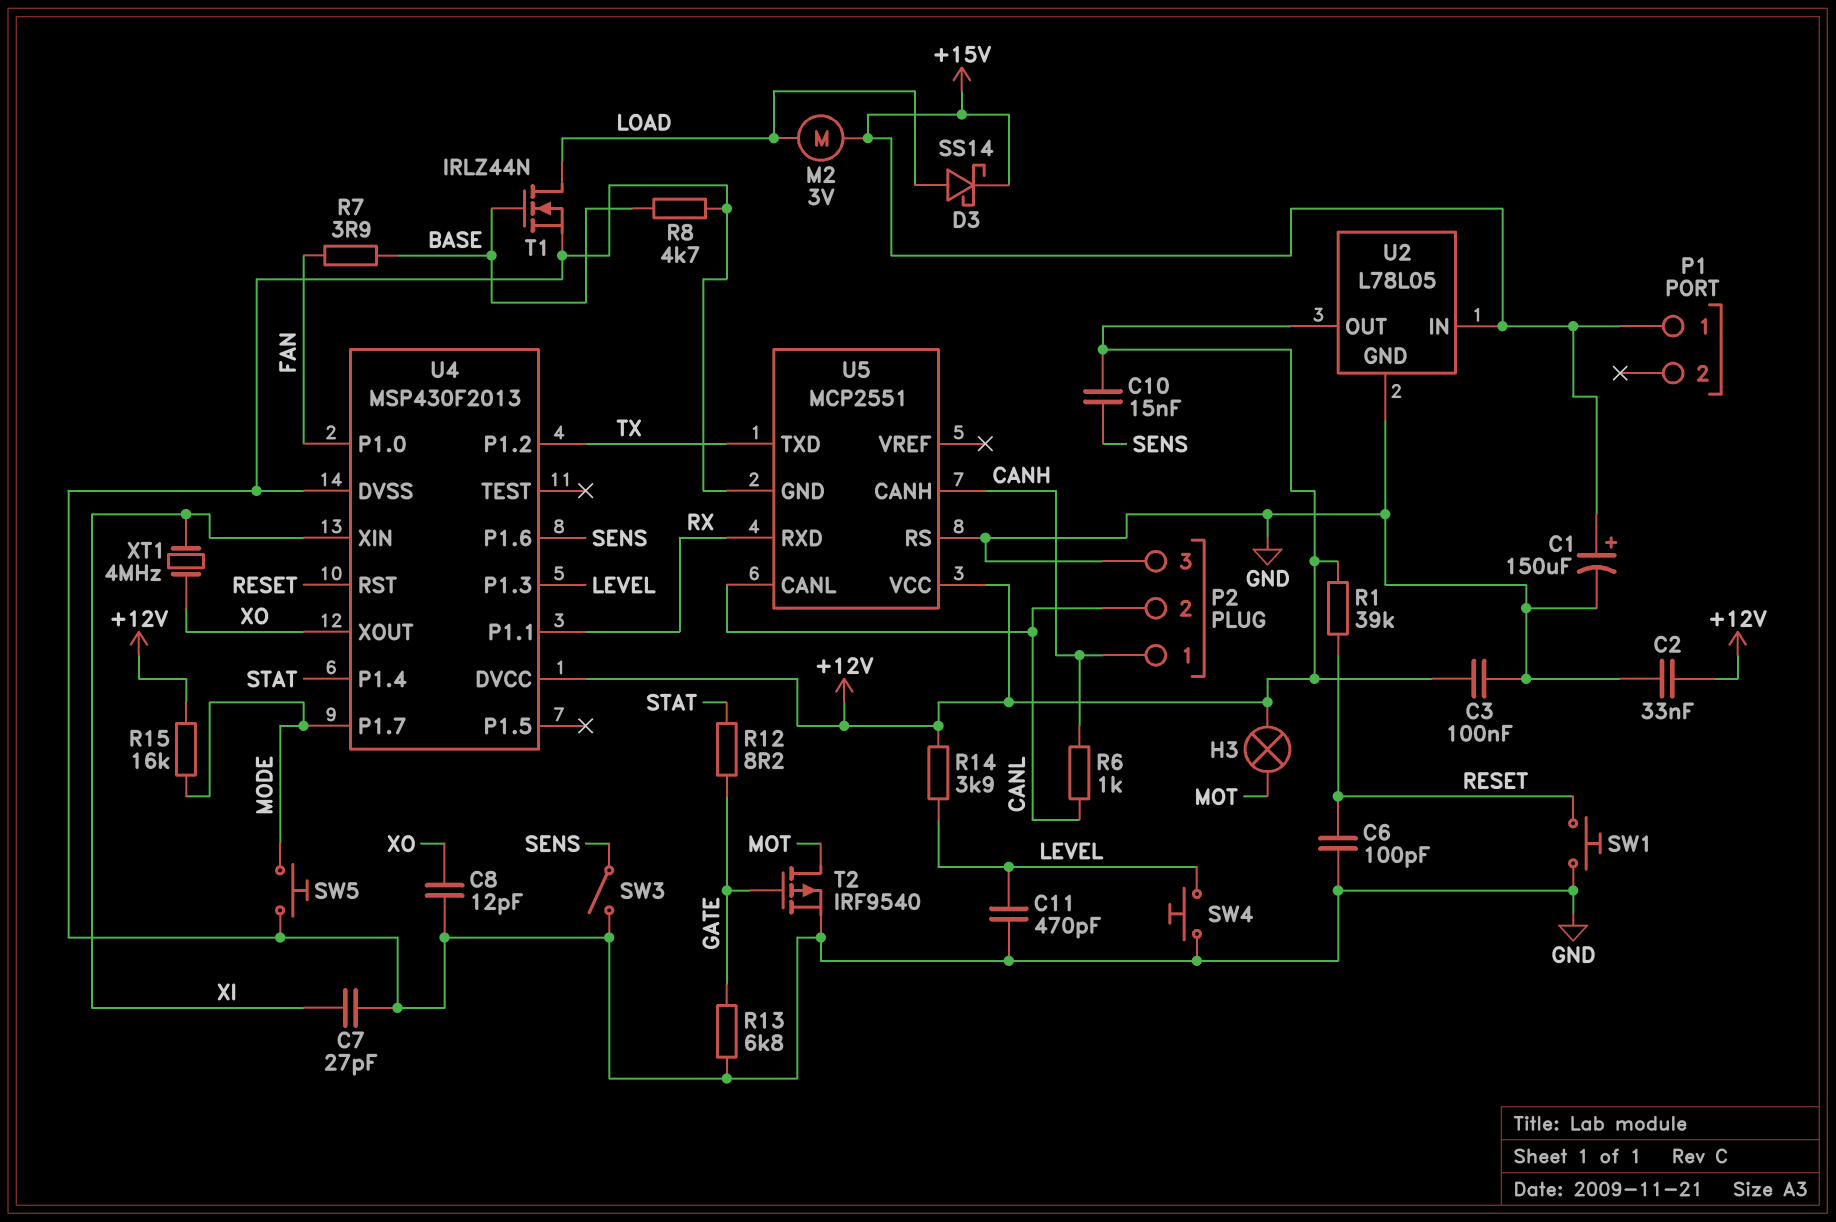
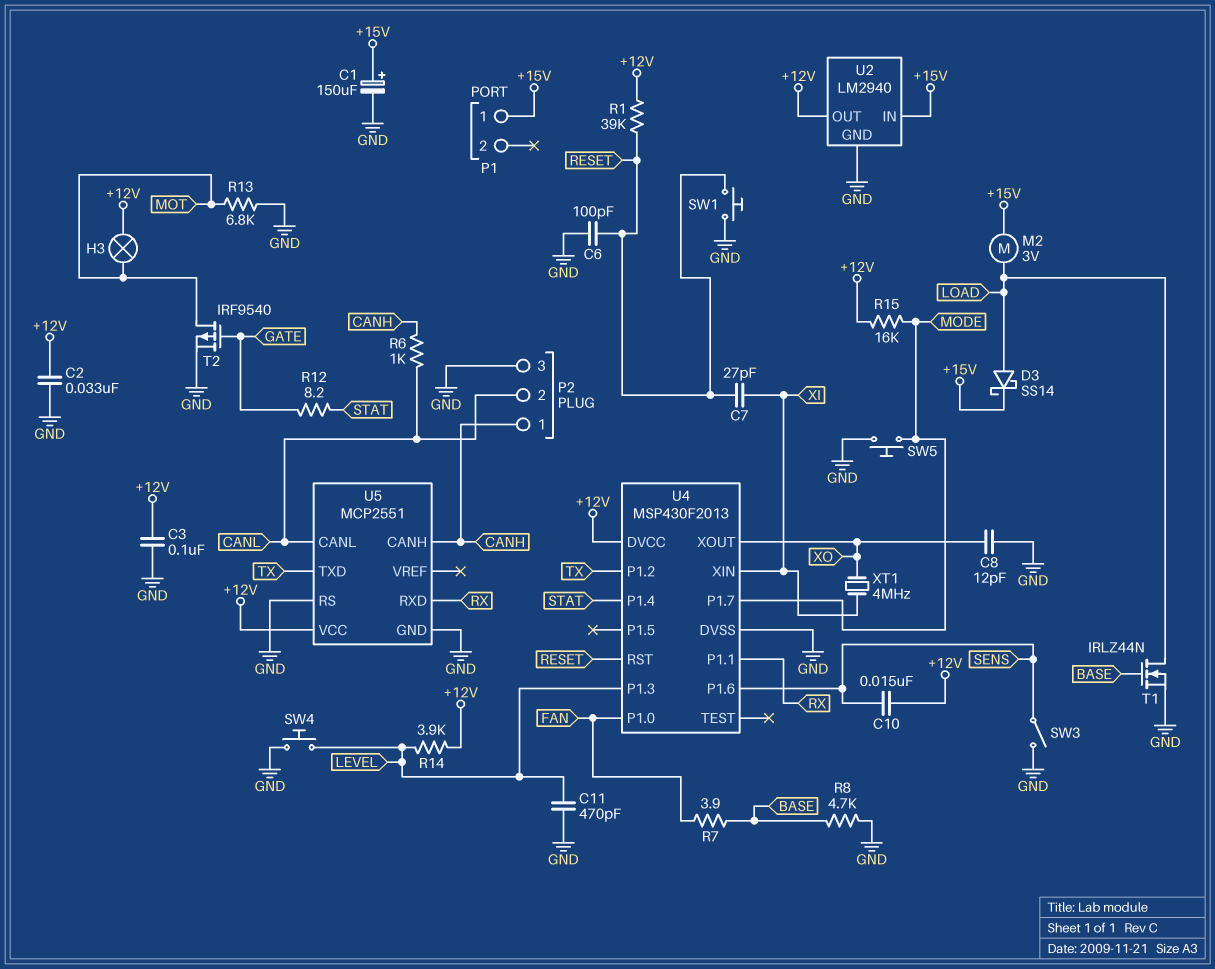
C7: 27pF (GND, XI) -> 27pF (RESET, XI)
R13: 6.8k (GATE, GND) -> 6.8k (GND, MOT)
U2: L78L05 -> LM2940

